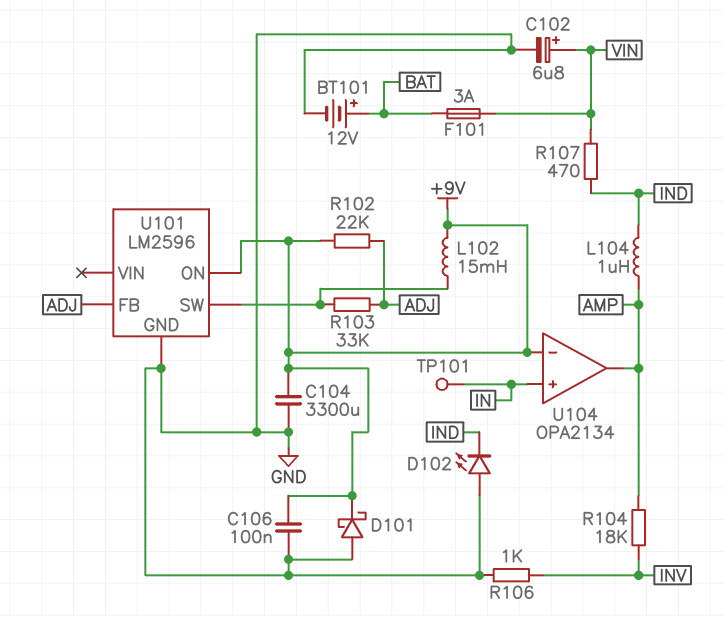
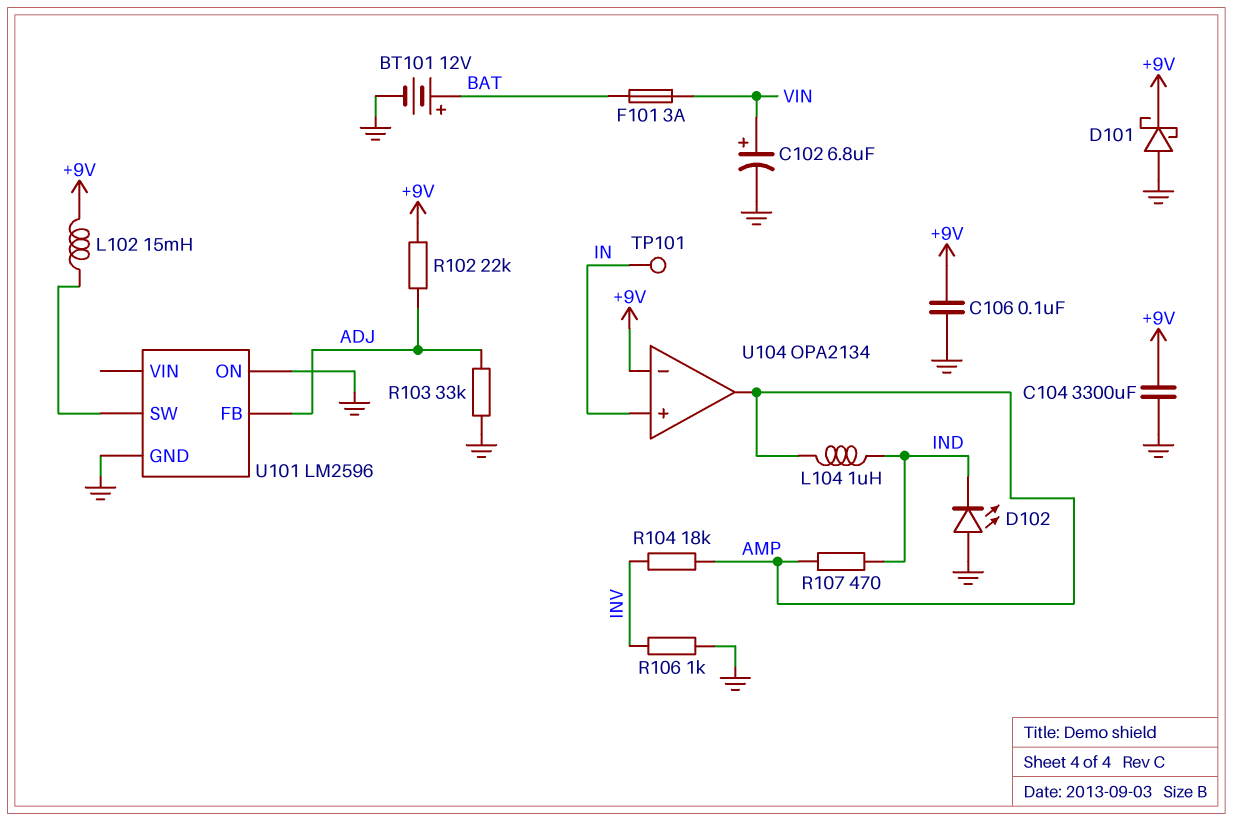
R103: 33k (ADJ, U101/SW) -> 33k (ADJ, GND)
R107: 470 (IND, VIN) -> 470 (AMP, IND)
U101 pin ON: +9V -> GND

